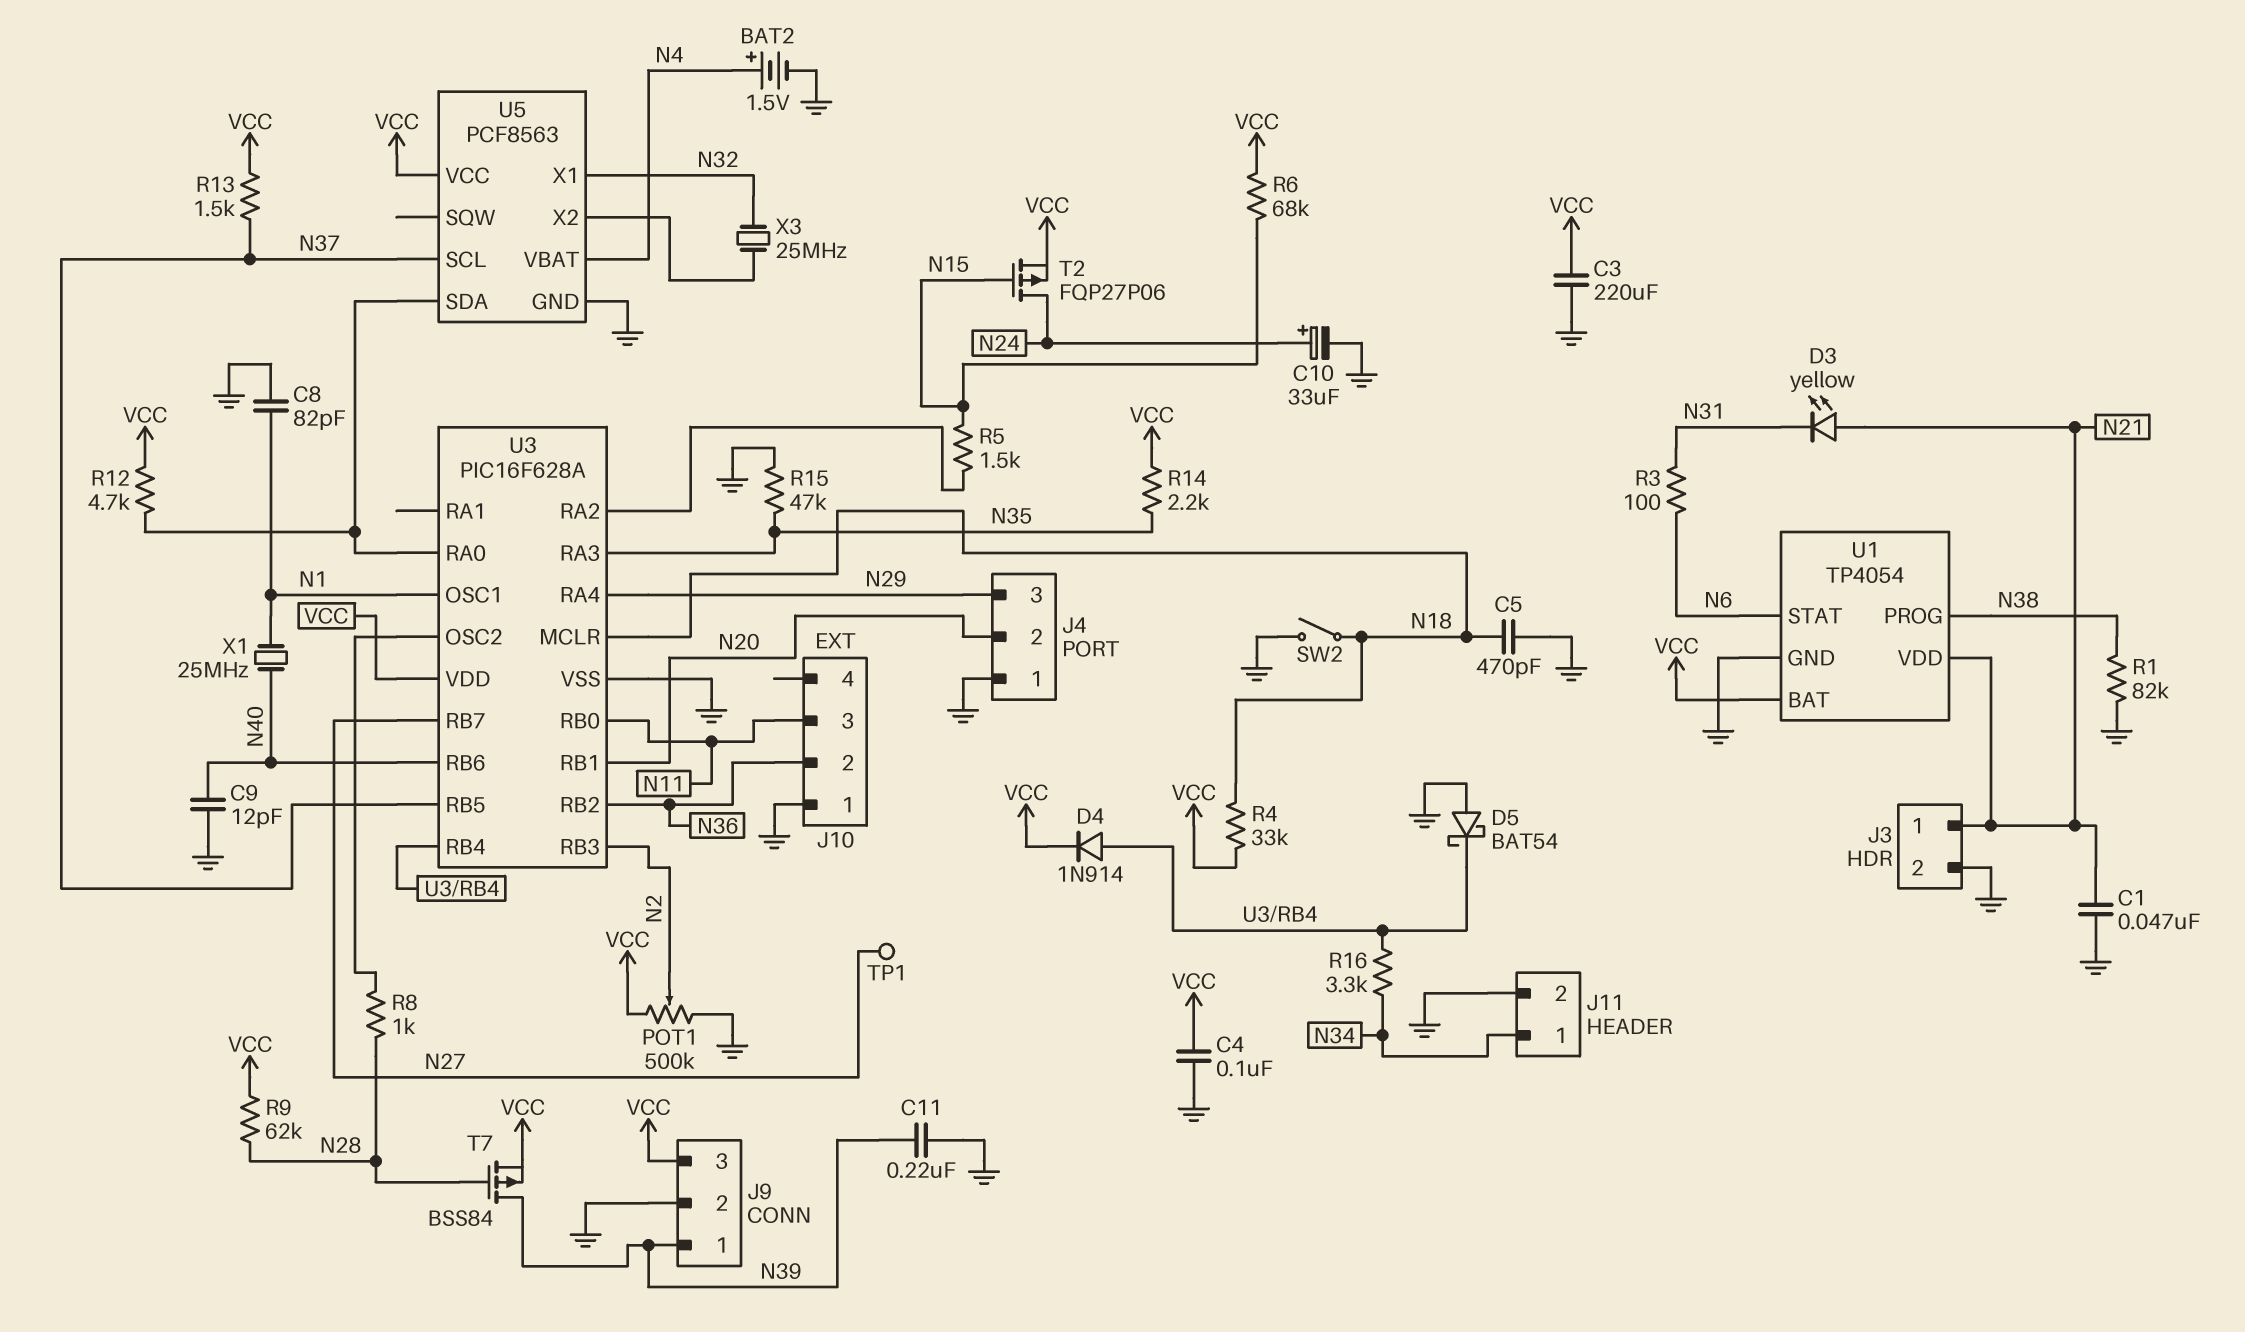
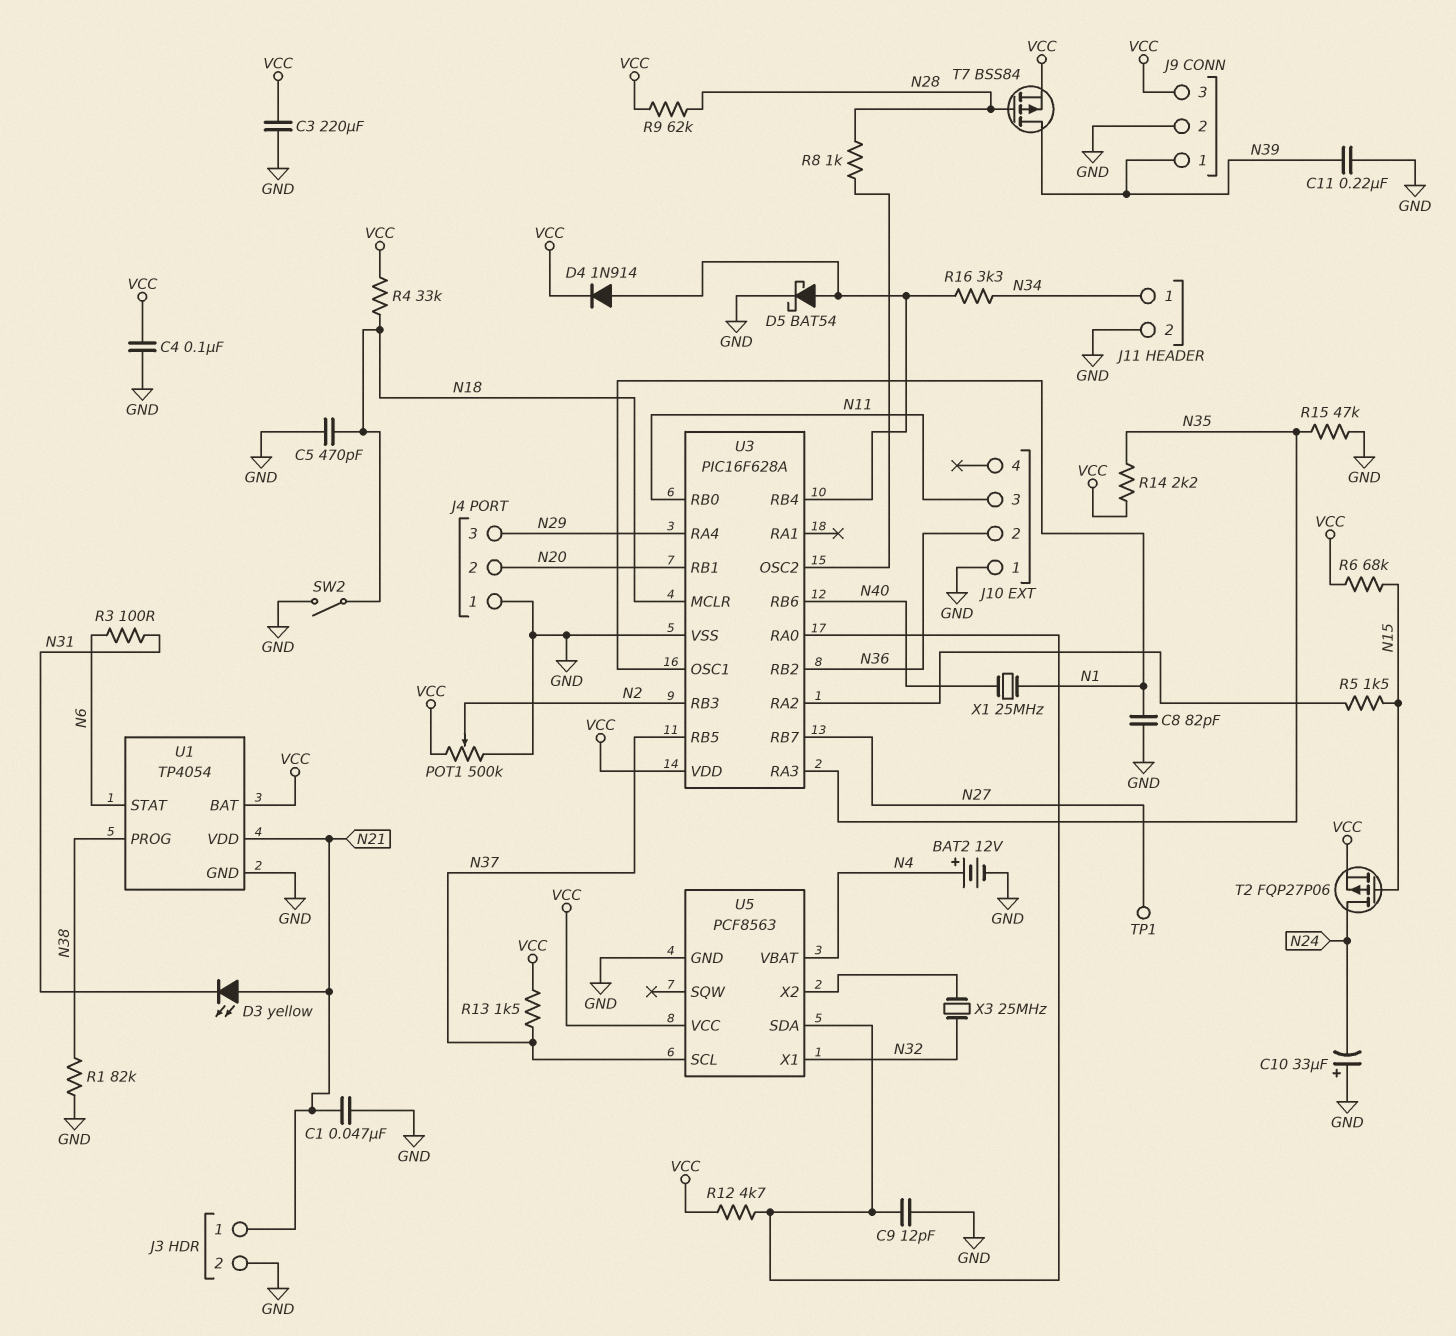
BAT2: 1.5V (plus N4, minus GND) -> 12V (plus N4, minus GND)
C9: 12pF (GND, N40) -> 12pF (GND, U3/RA0)
C10: 33uF (plus N24, minus GND) -> 33uF (plus GND, minus N24)
D5: schottky BAT54 (A GND, K U3/RB4) -> schottky BAT54 (A U3/RB4, K GND)

